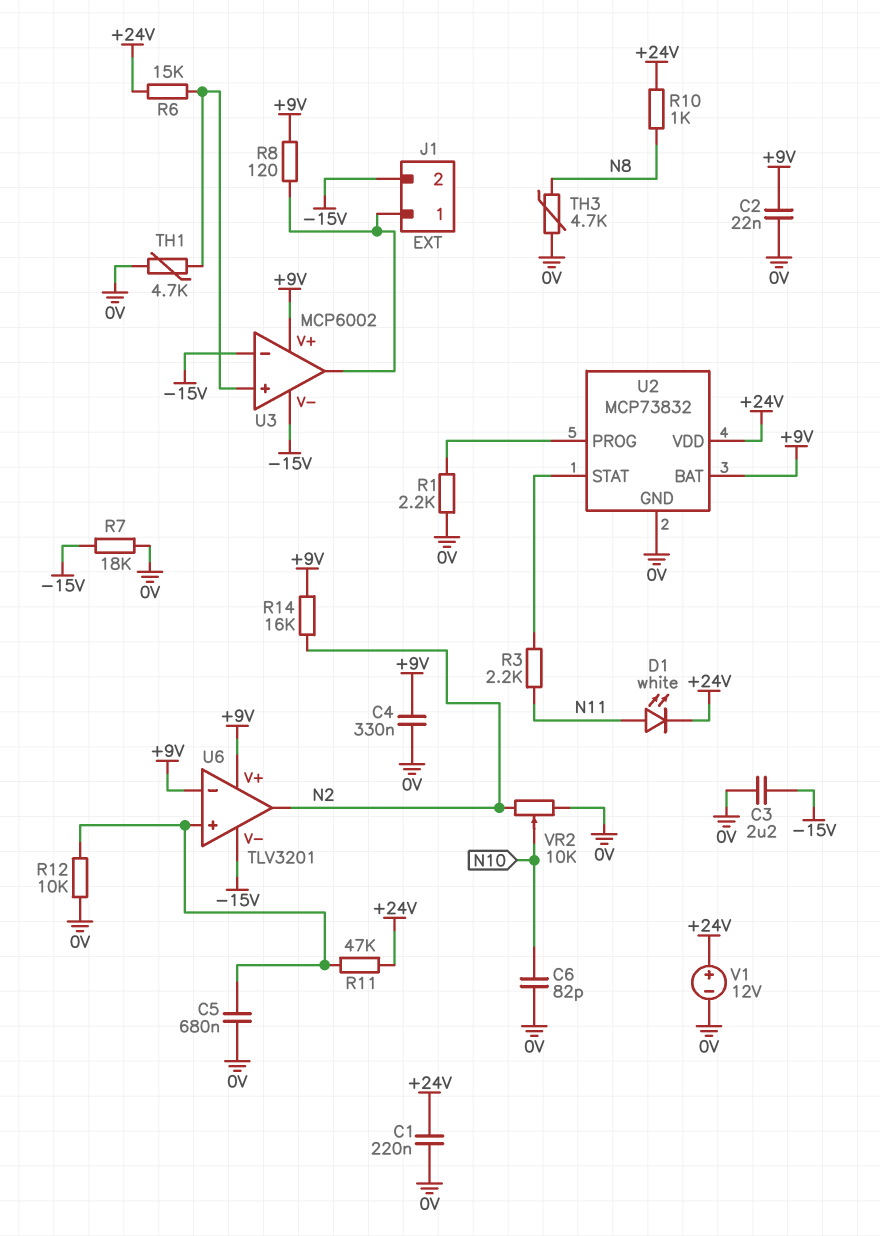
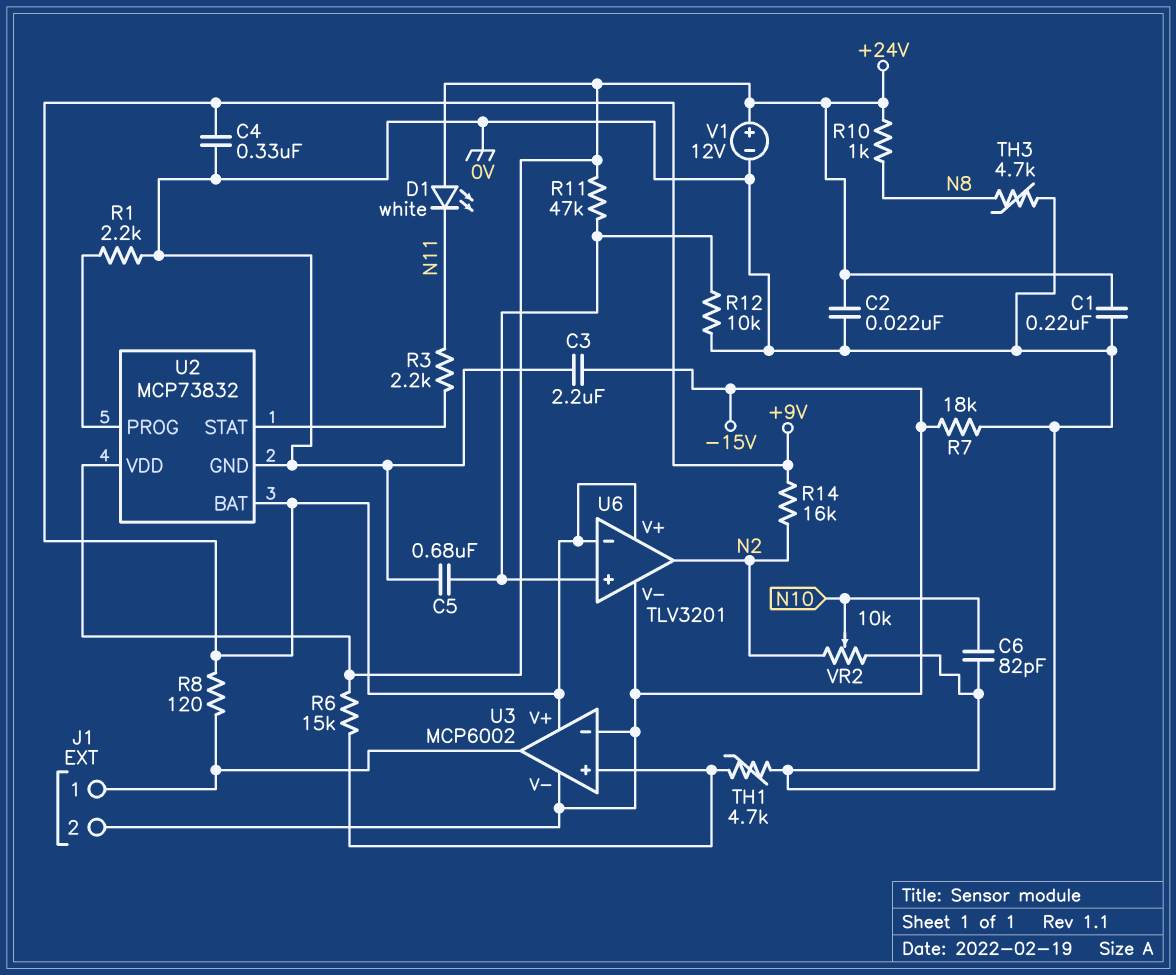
C2: 22nF (+9V, 0V) -> 22nF (+24V, 0V)
D1: LED white (A N11, K +24V) -> LED white (A +24V, K N11)

